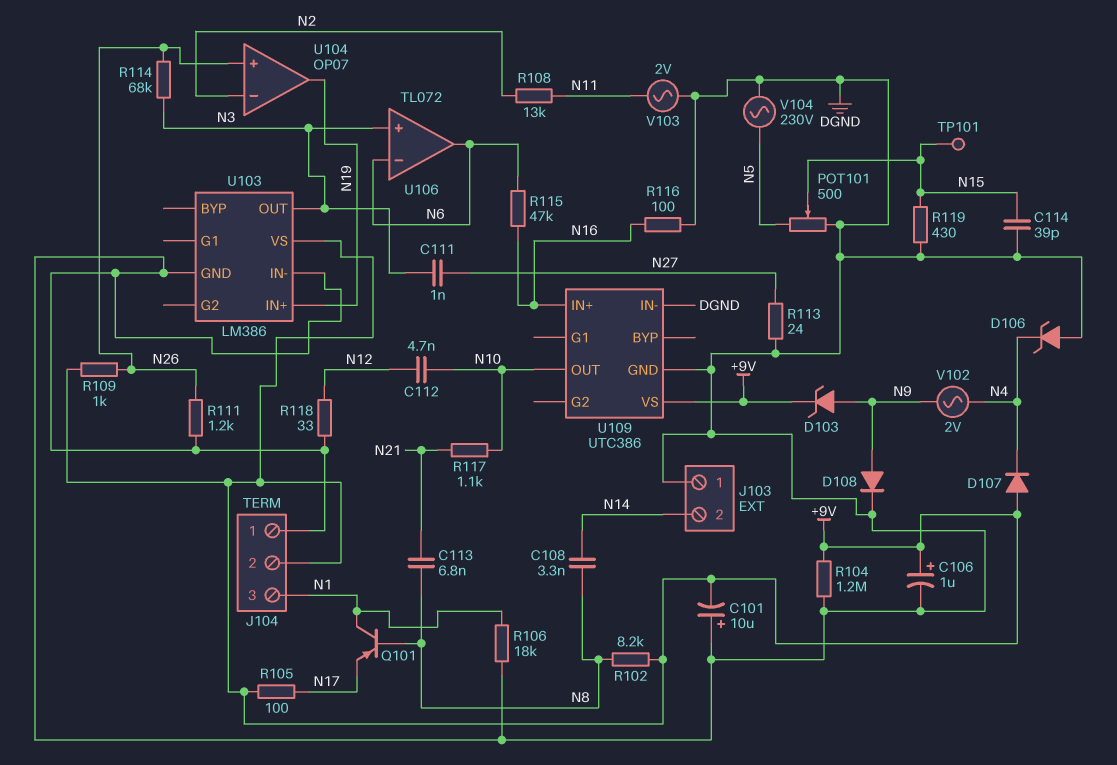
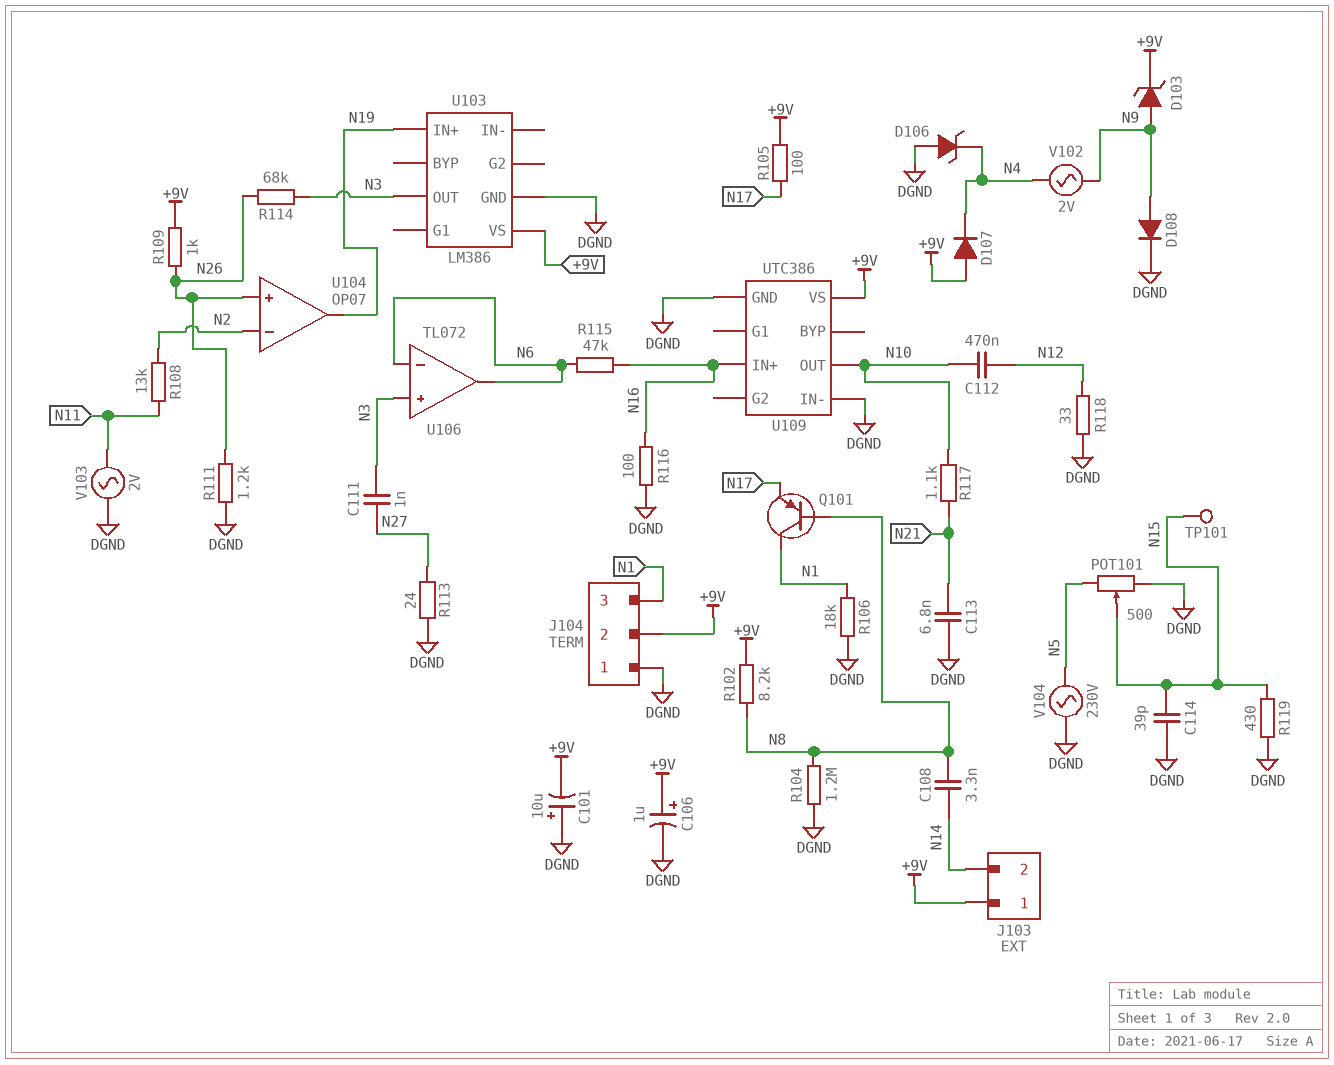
C112: 4.7nF (N10, N12) -> 470nF (N10, N12)
C113: 6.8nF (N8, N21) -> 6.8nF (DGND, N21)
J103 pin 1: DGND -> +9V
R104: 1.2M (+9V, DGND) -> 1.2M (DGND, N8)
U103 pin IN-: DGND -> none

